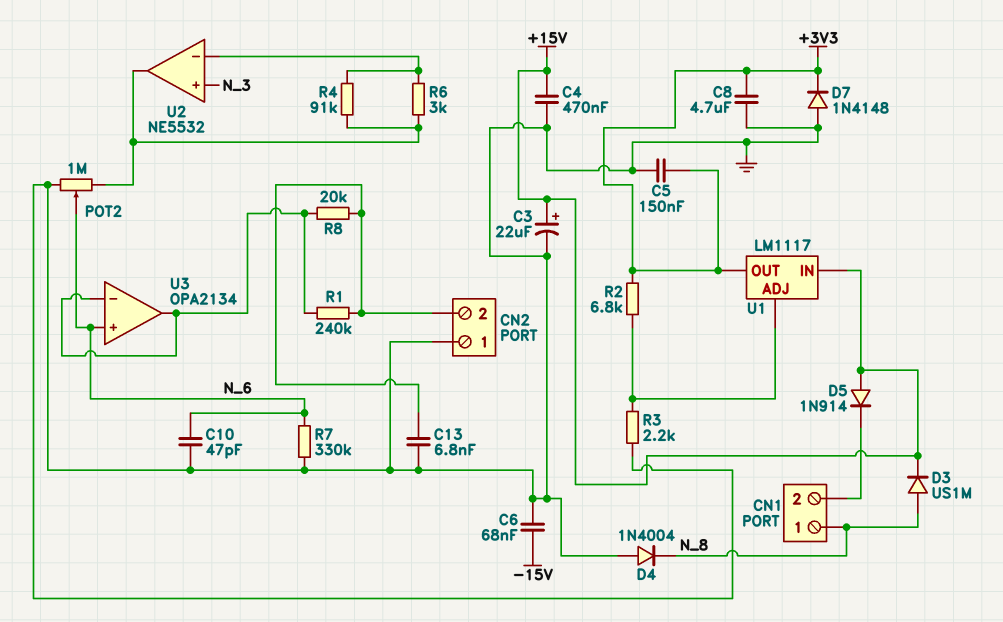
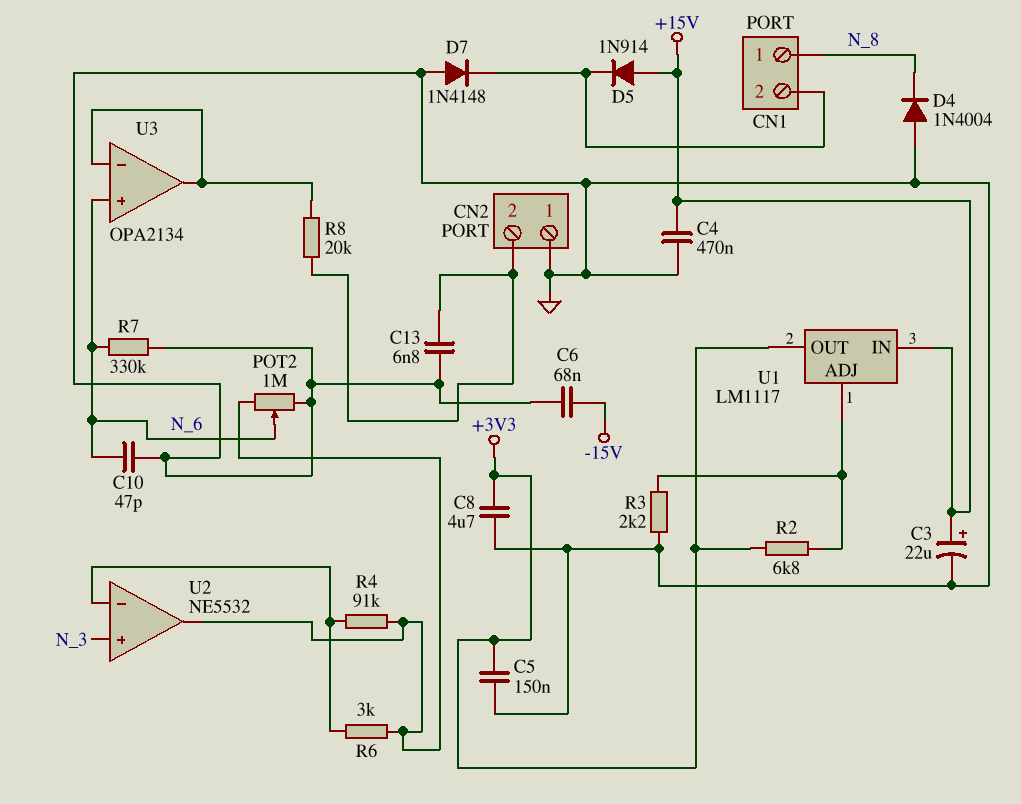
D3: diode US1M (A N_8, K +15V) -> none
D7: diode 1N4148 (A GND, K +3V3) -> diode 1N4148 (A GND, K CN1/2)
R1: 240k (CN2/2, U3/in-) -> none

